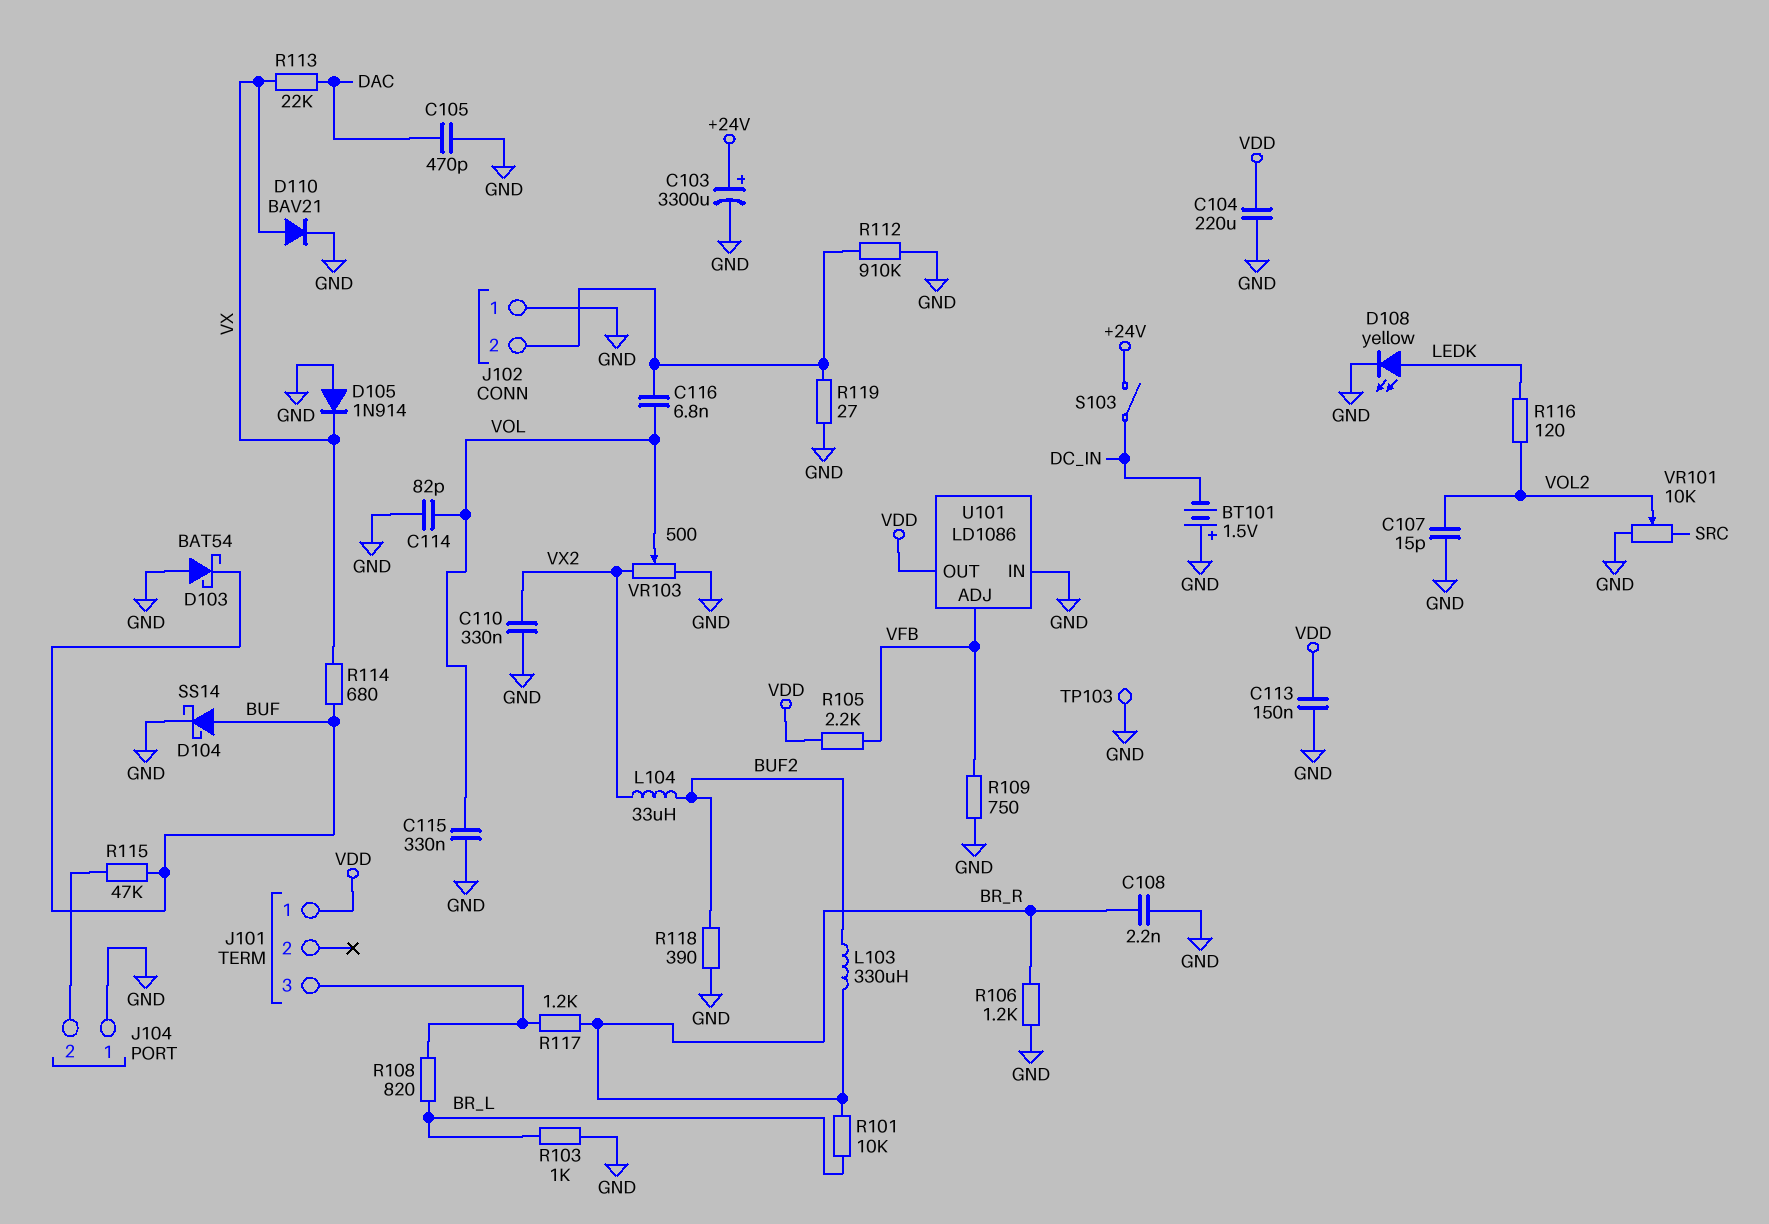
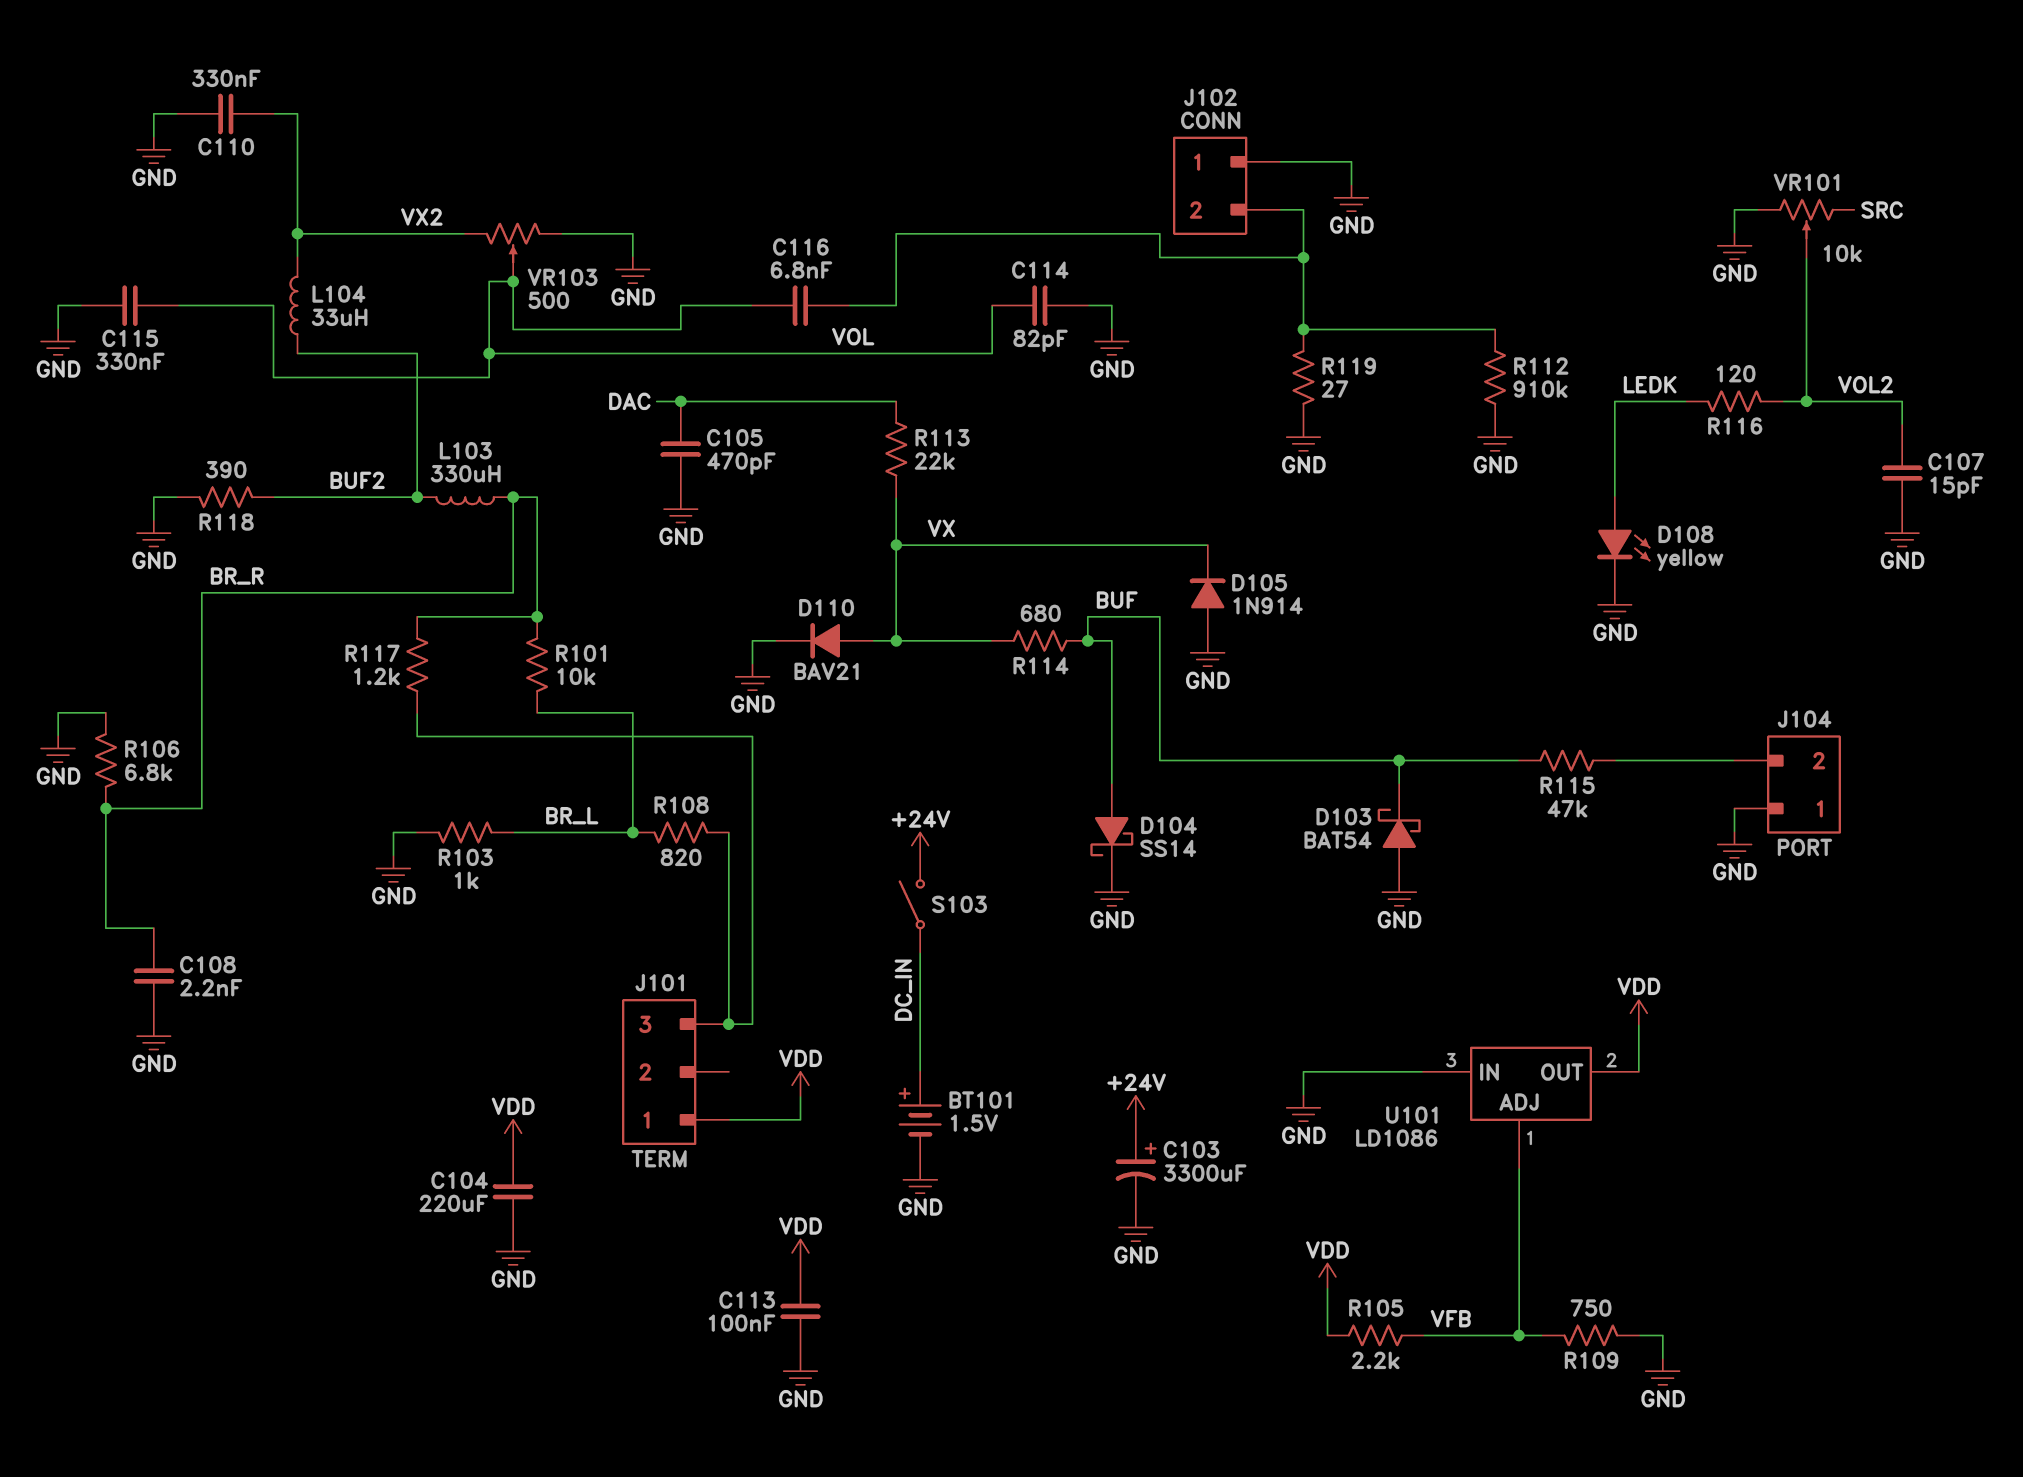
BT101: 1.5V (plus GND, minus DC_IN) -> 1.5V (plus DC_IN, minus GND)
C113: 150nF (GND, VDD) -> 100nF (GND, VDD)
R106: 1.2k (BR_R, GND) -> 6.8k (BR_R, GND)
TP103: test point (GND) -> none

